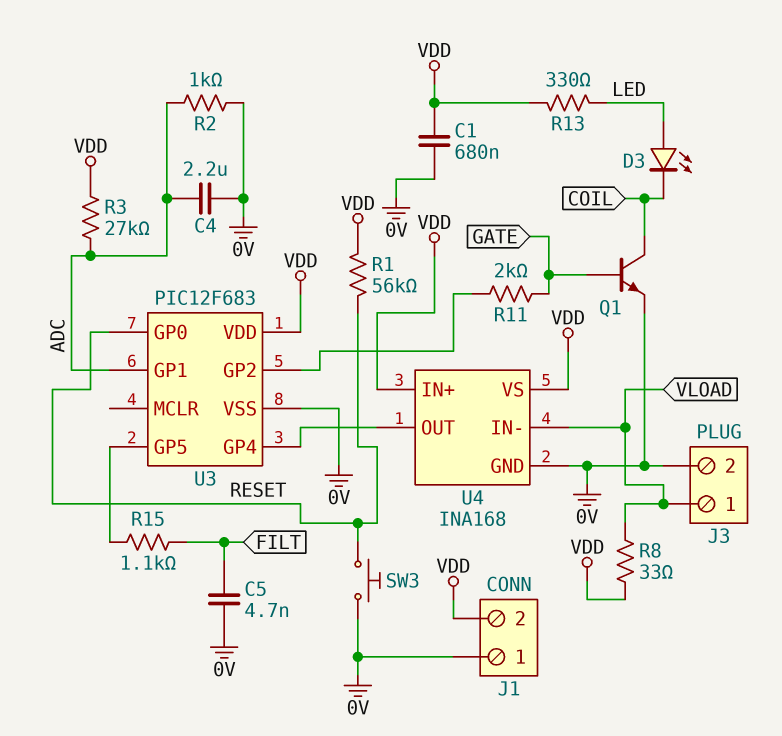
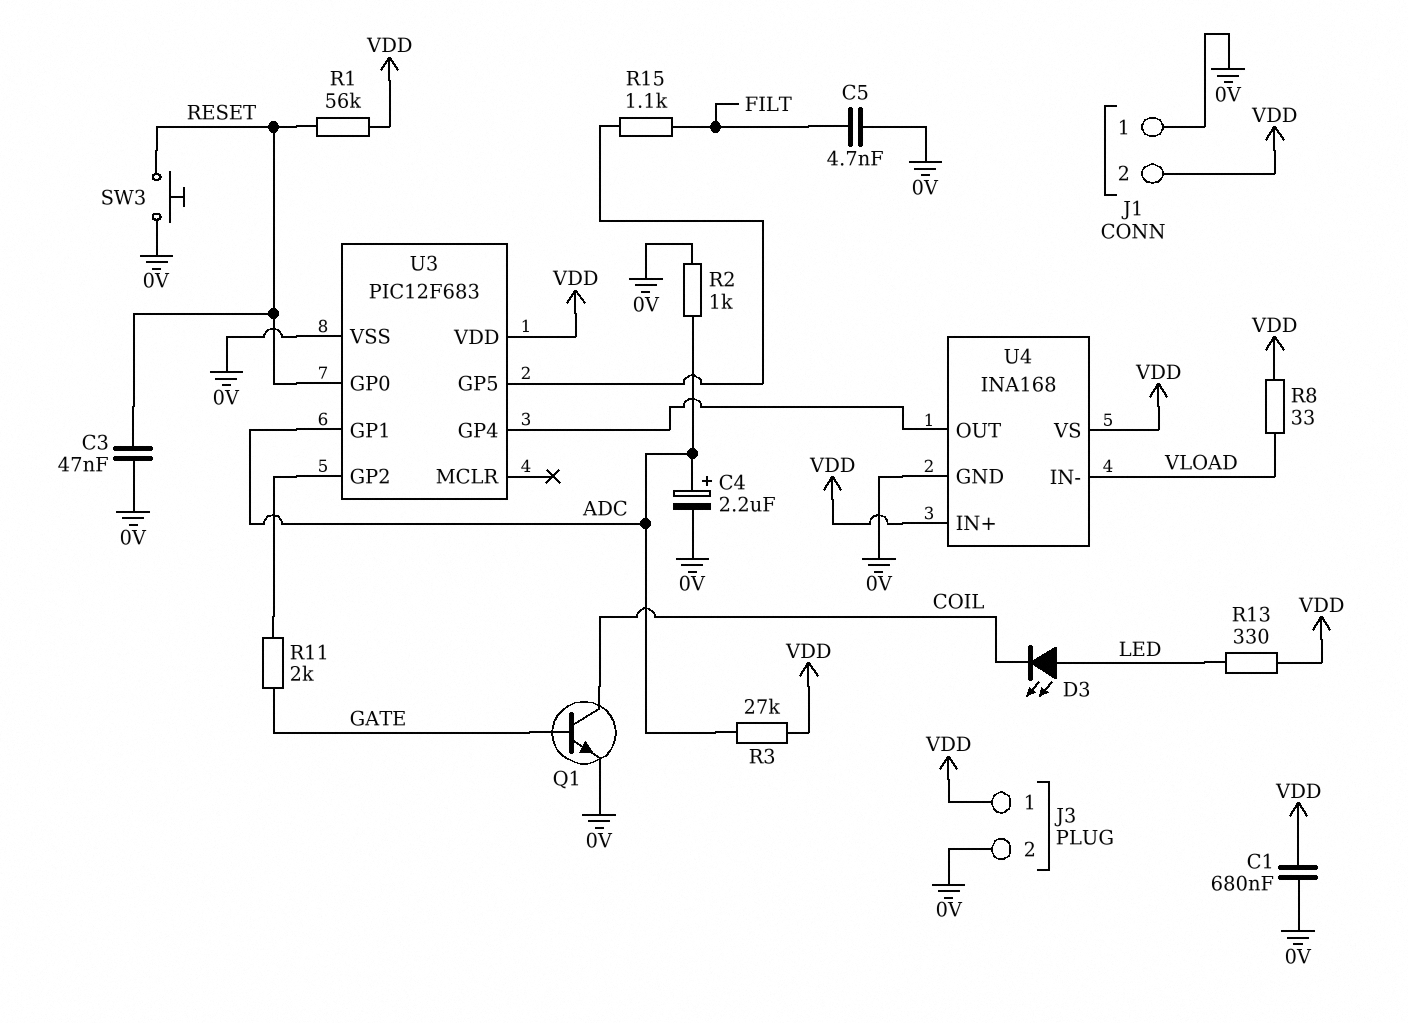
C3: none -> 47nF (0V, RESET)
C4: 2.2uF (0V, ADC) -> 2.2uF (plus ADC, minus 0V)
J3 pin 1: VLOAD -> VDD

